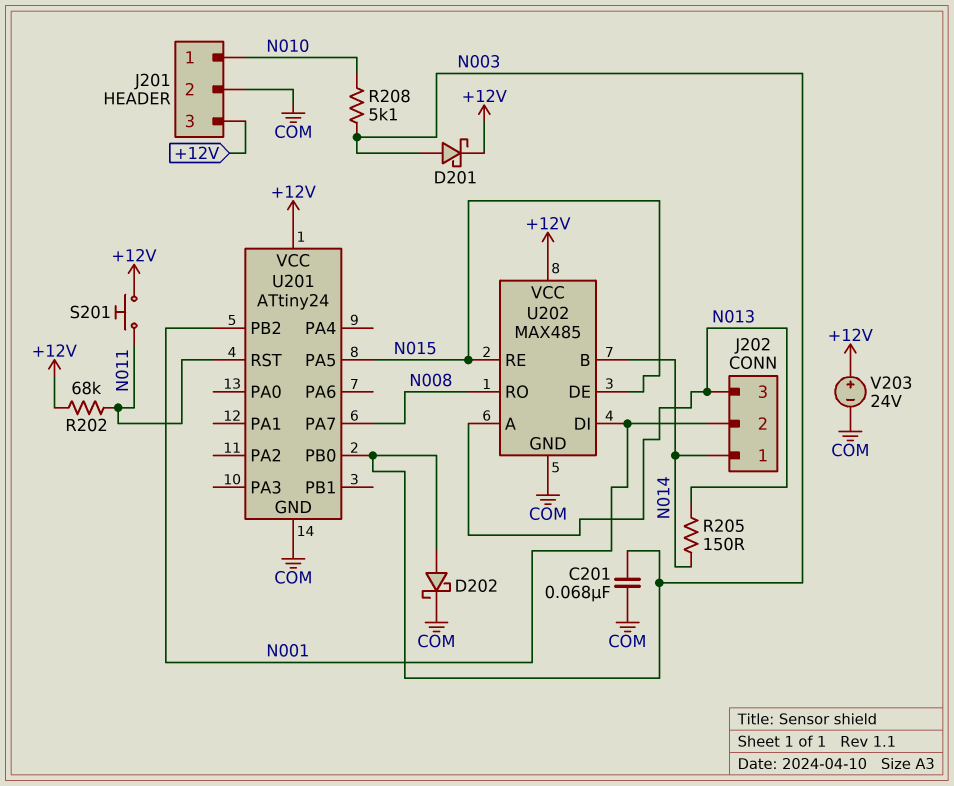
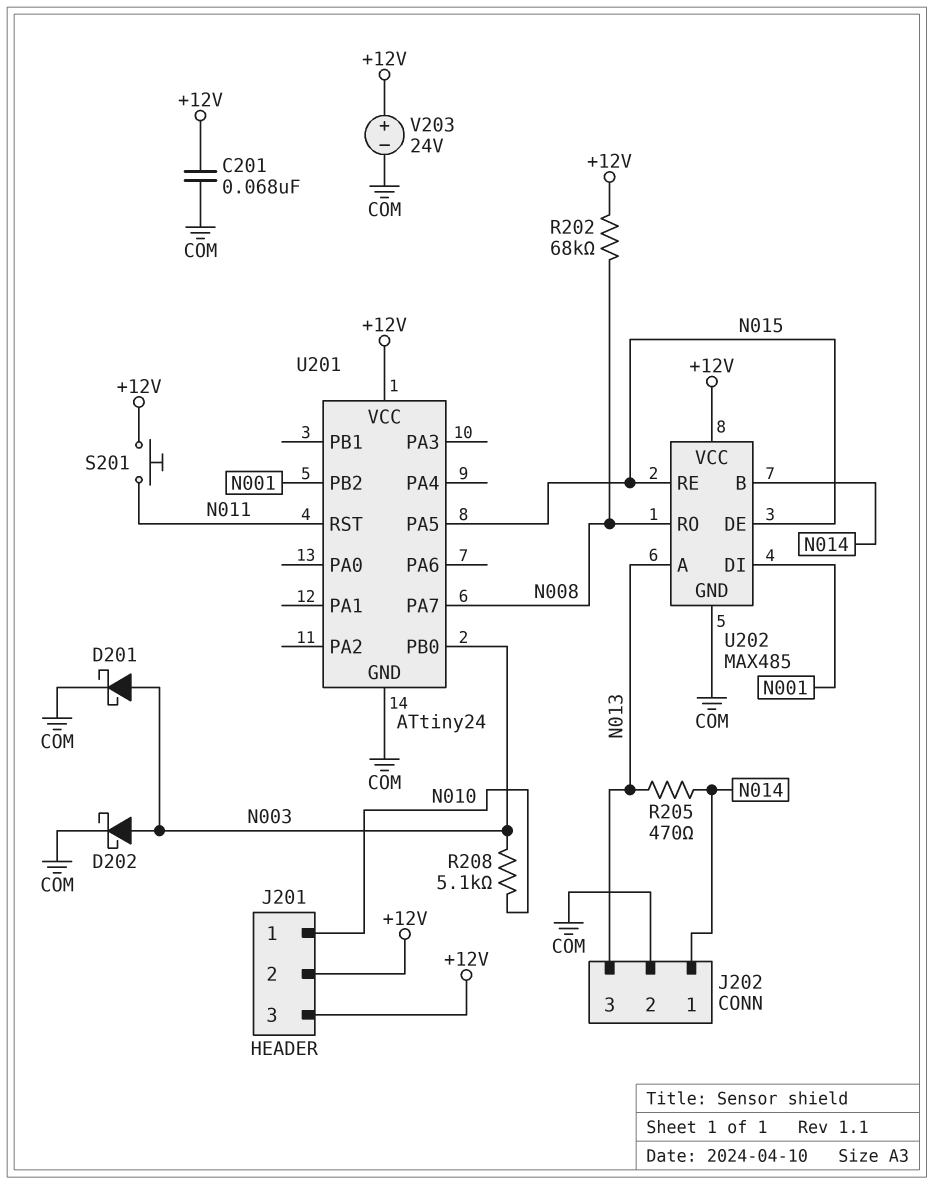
C201: 68nF (COM, N003) -> 68nF (+12V, COM)
D201: schottky (A N003, K +12V) -> schottky (A N003, K COM)
J201 pin 2: COM -> +12V
J202 pin 2: N001 -> COM
R202: 68k (+12V, N011) -> 68k (+12V, N008)
R205: 150 (N013, N014) -> 470 (N013, N014)

